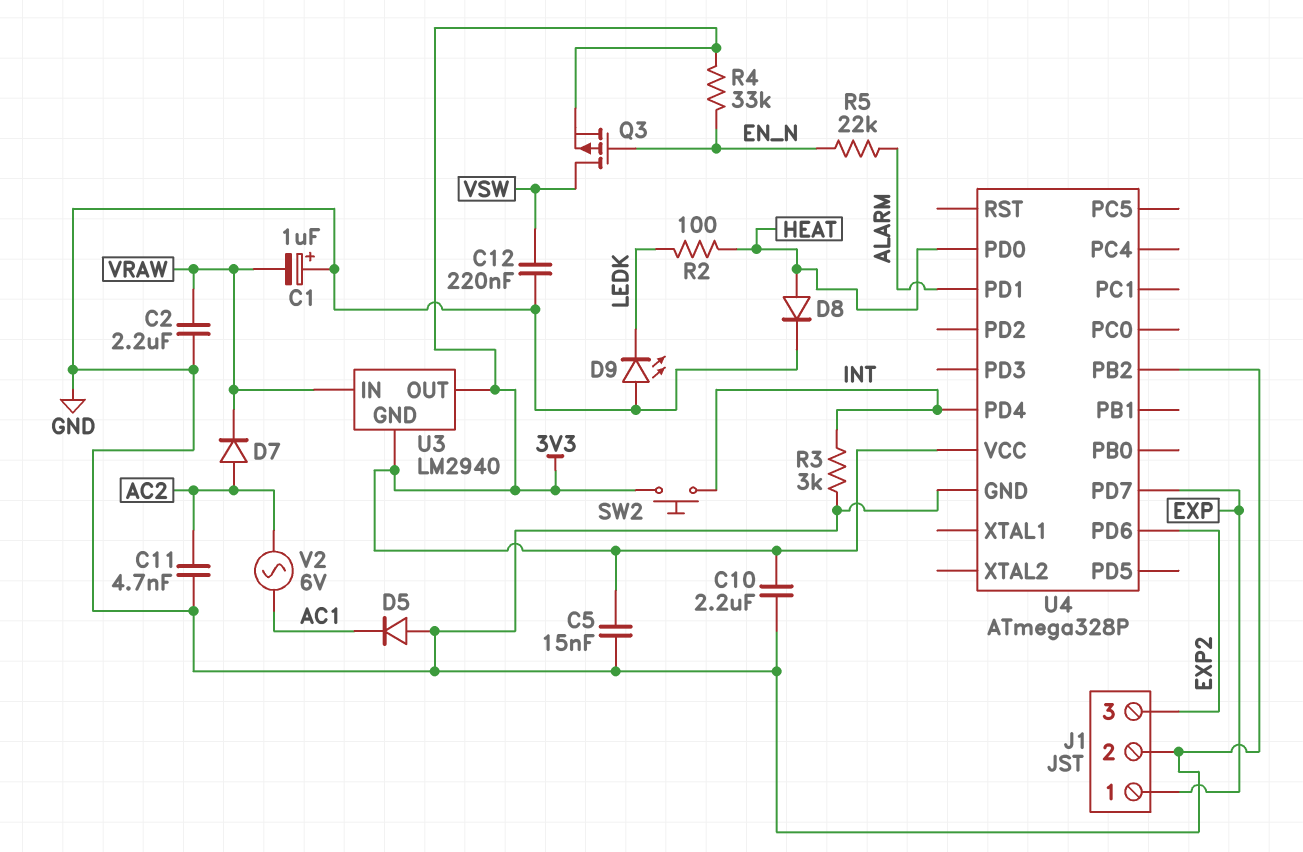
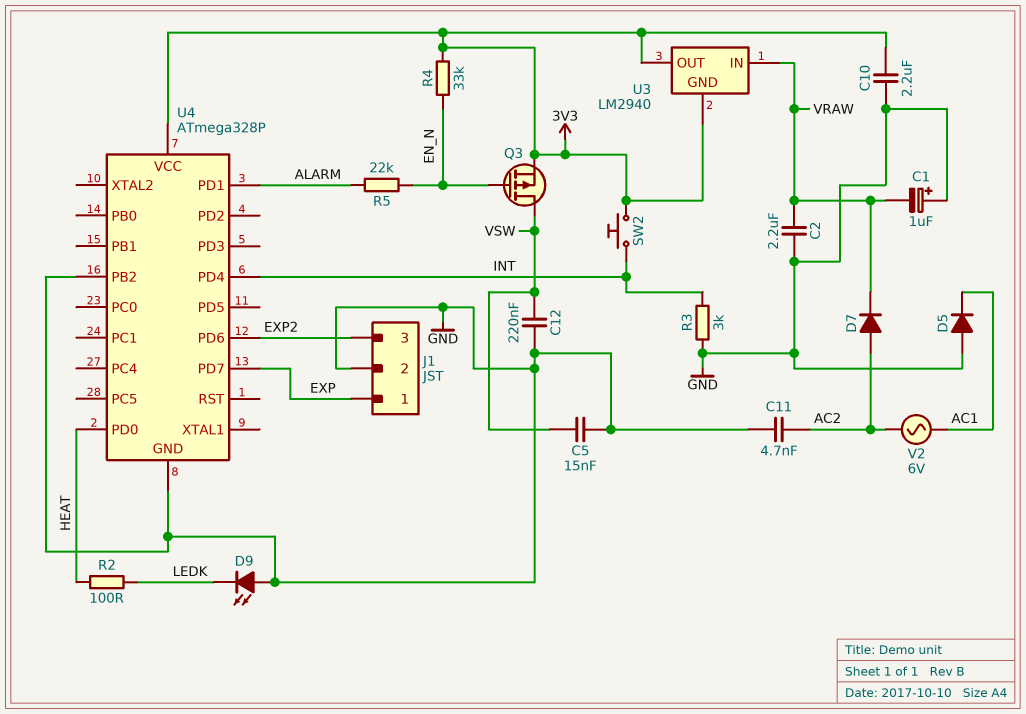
C5: 15nF (3V3, GND) -> 15nF (GND, VSW)
D8: diode (A HEAT, K GND) -> none

